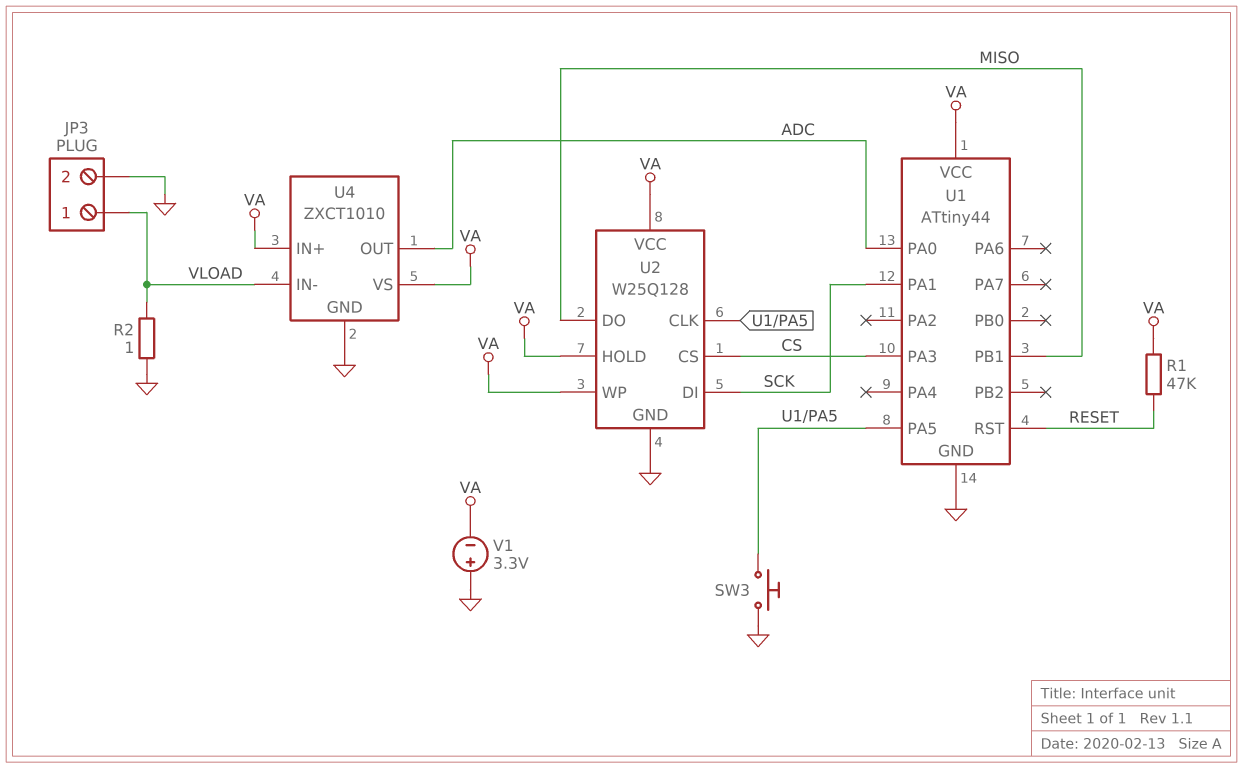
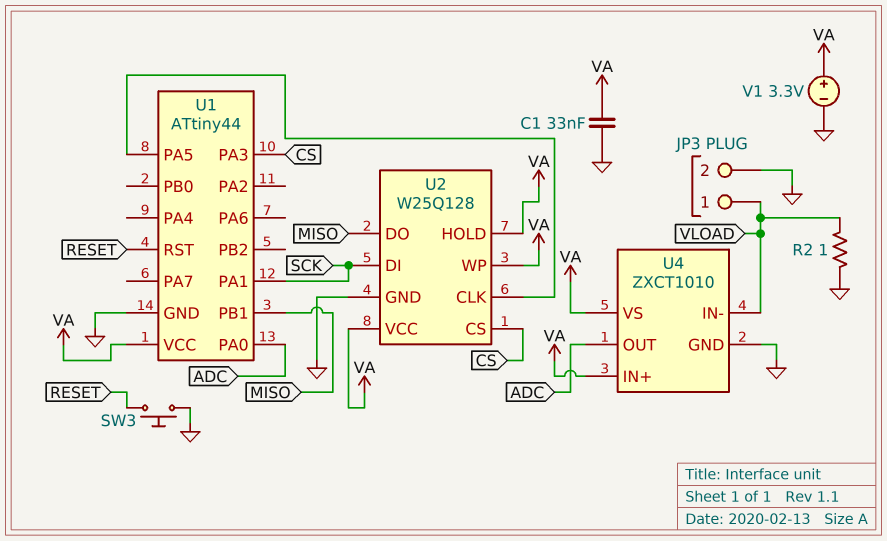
C1: none -> 33nF (GND, VA)
R1: 47k (RESET, VA) -> none
SW3: button (GND, U1/PA5) -> button (GND, RESET)
V1: 3.3V (plus GND, minus VA) -> 3.3V (plus VA, minus GND)

